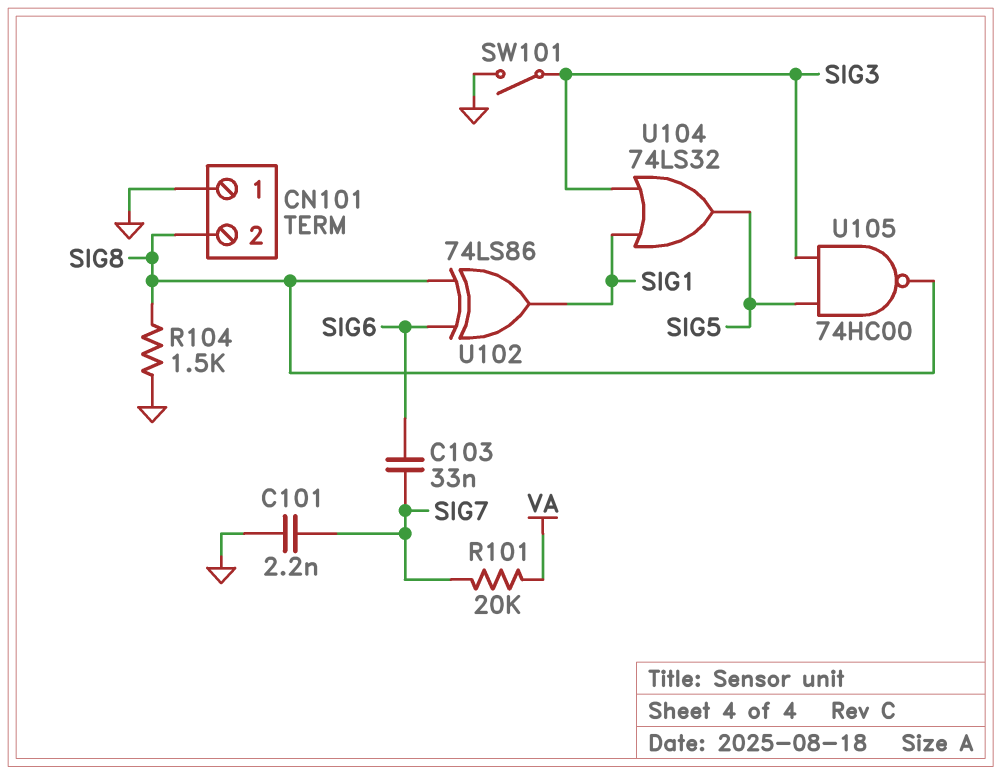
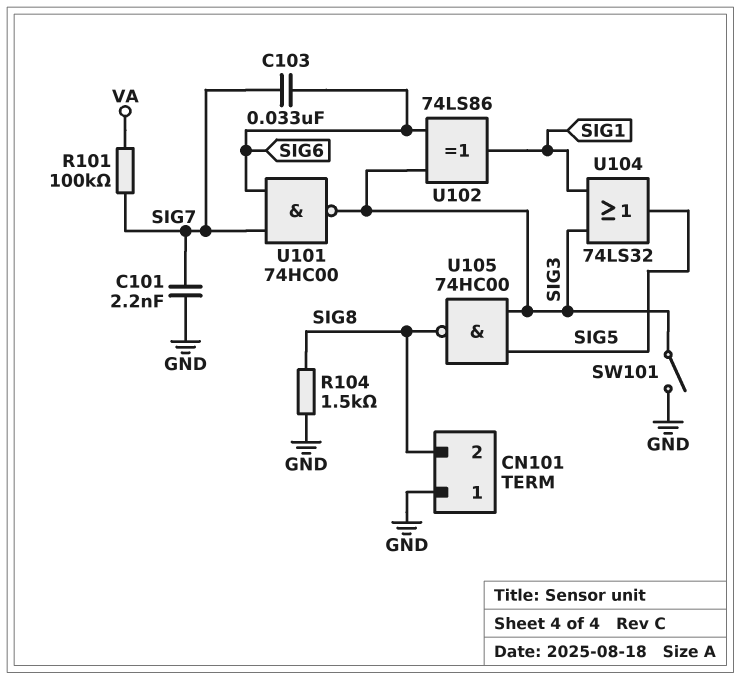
R101: 20k (SIG7, VA) -> 100k (SIG7, VA)
U101: none -> NAND 74HC00 (in SIG6, in SIG7, out SIG3)
U102: XOR 74LS86 (in SIG6, in SIG8, out SIG1) -> XOR 74LS86 (in SIG3, in SIG6, out SIG1)

